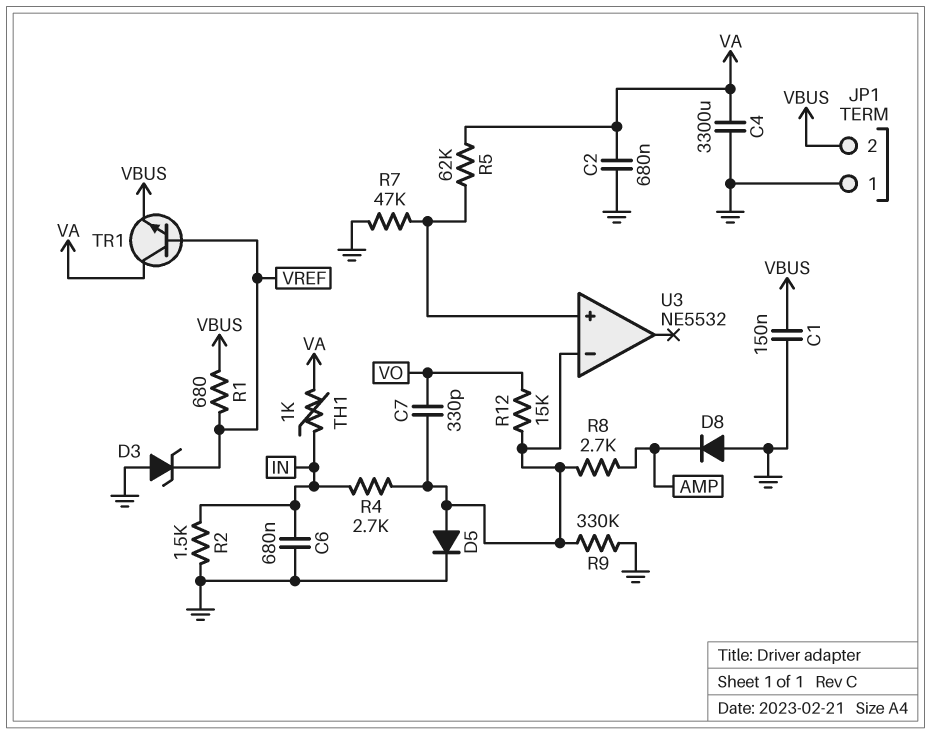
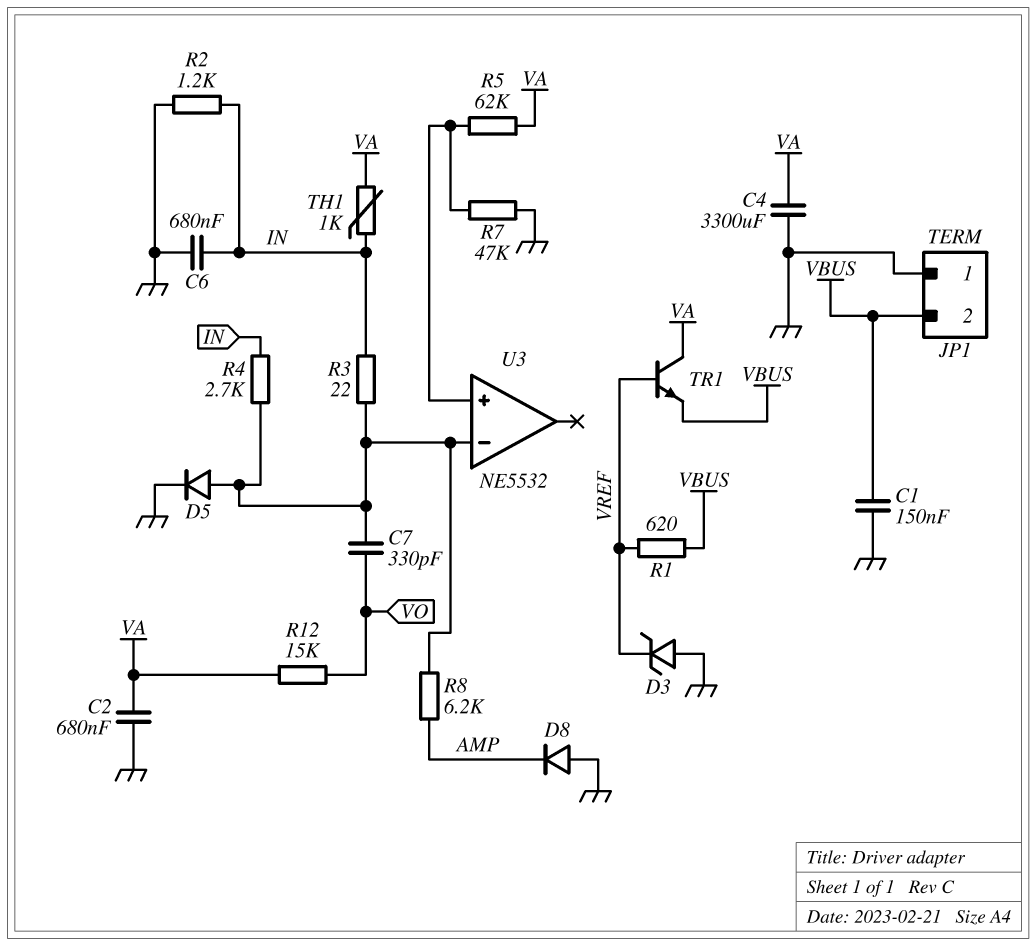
R1: 680 (VBUS, VREF) -> 620 (VBUS, VREF)
R2: 1.5k (GND, IN) -> 1.2k (GND, IN)
R3: none -> 22 (IN, U3/in-)
R8: 2.7k (AMP, U3/in-) -> 6.2k (AMP, U3/in-)
R9: 330k (GND, U3/in-) -> none
R12: 15k (U3/in-, VO) -> 15k (VA, VO)

